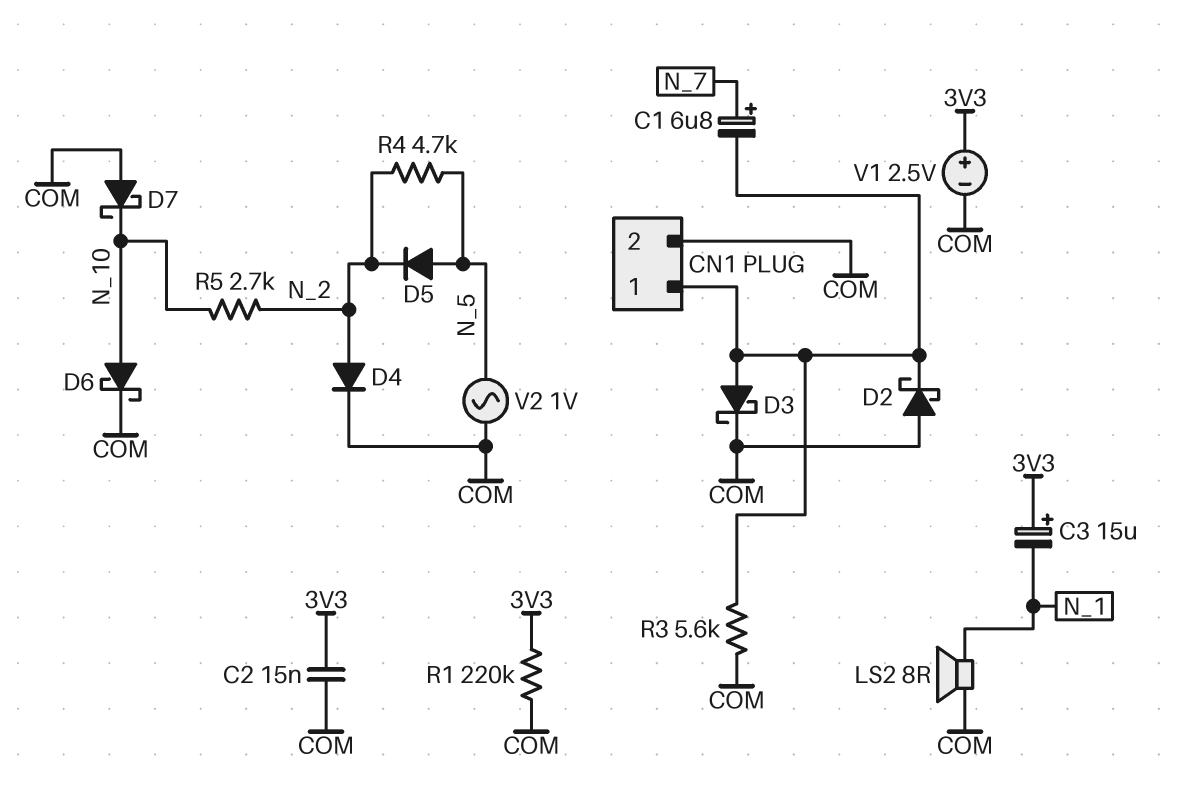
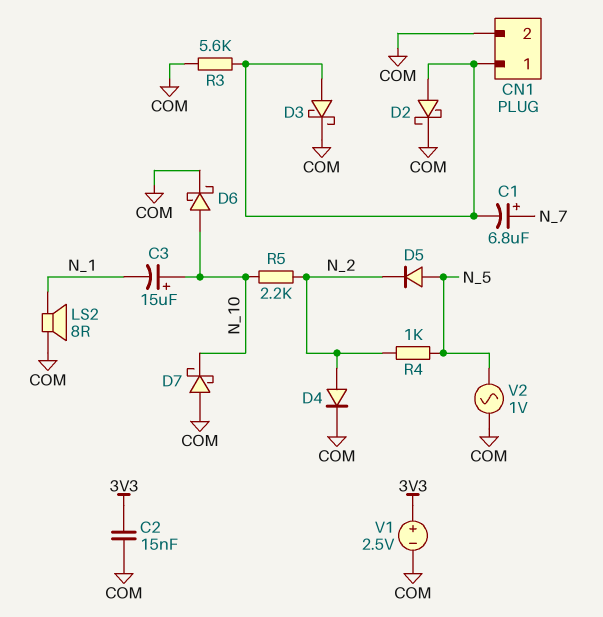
C3: 15uF (plus 3V3, minus N_1) -> 15uF (plus N_10, minus N_1)
D2: schottky (A COM, K CN1/1) -> schottky (A CN1/1, K COM)
R1: 220k (3V3, COM) -> none
R4: 4.7k (N_2, N_5) -> 1k (N_2, N_5)
R5: 2.7k (N_2, N_10) -> 2.2k (N_2, N_10)

